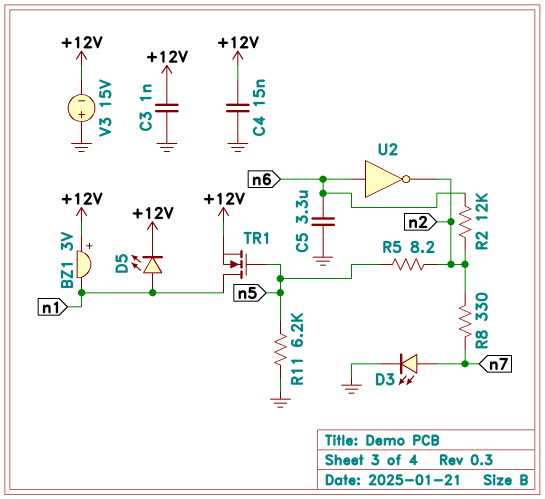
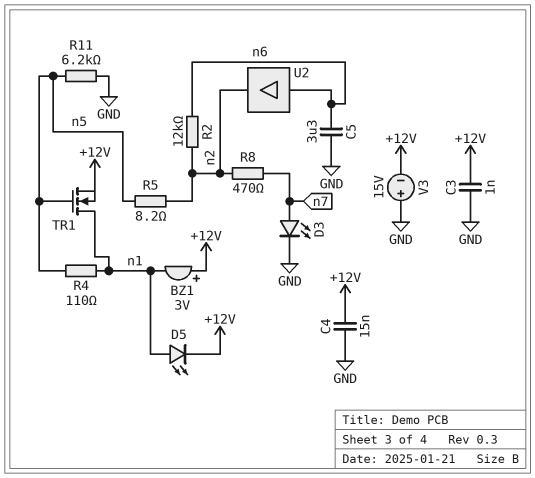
R4: none -> 110 (n1, n5)
R8: 330 (n2, n7) -> 470 (n2, n7)
U2: NOT (in n6, out n2) -> buffer (in n6, out n2)

